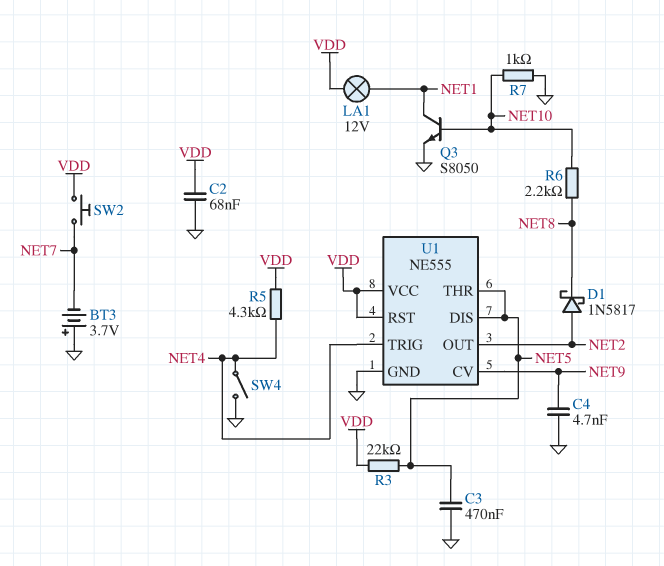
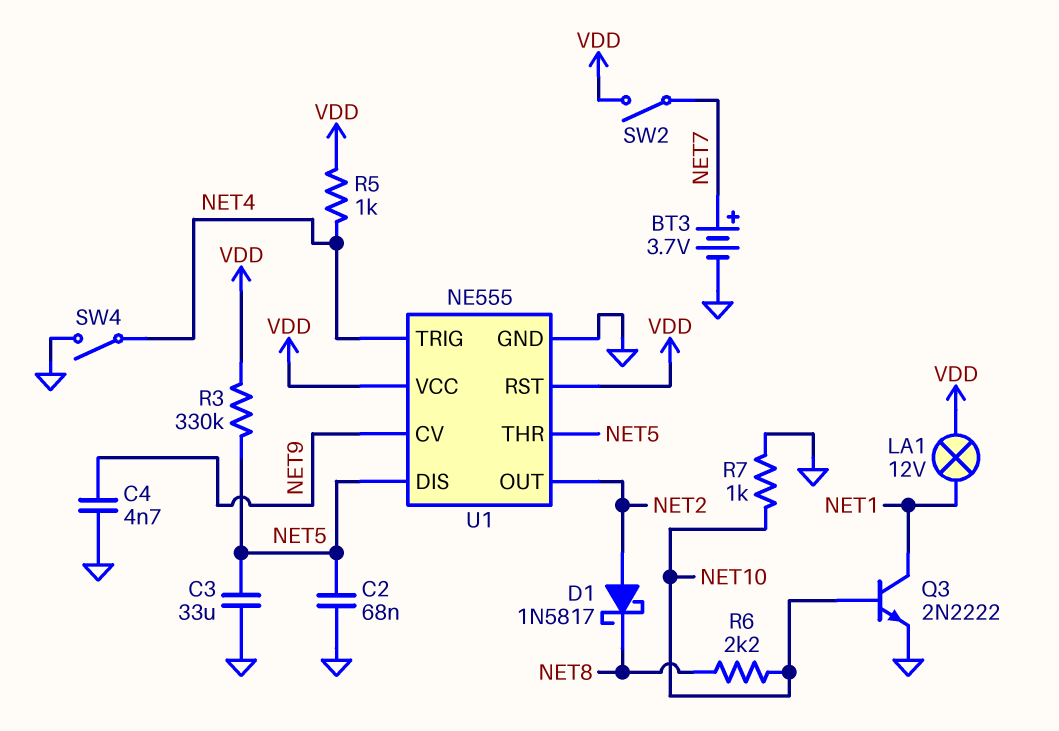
BT3: 3.7V (plus GND, minus NET7) -> 3.7V (plus NET7, minus GND)
C2: 68nF (GND, VDD) -> 68nF (GND, NET5)
C3: 470nF (GND, NET5) -> 33uF (GND, NET5)
Q3: NPN S8050 (B NET10, C NET1, E GND) -> NPN 2N2222 (B NET10, C NET1, E GND)
R3: 22k (NET5, VDD) -> 330k (NET5, VDD)
R5: 4.3k (NET4, VDD) -> 1k (NET4, VDD)
SW2: button (NET7, VDD) -> switch (NET7, VDD)

